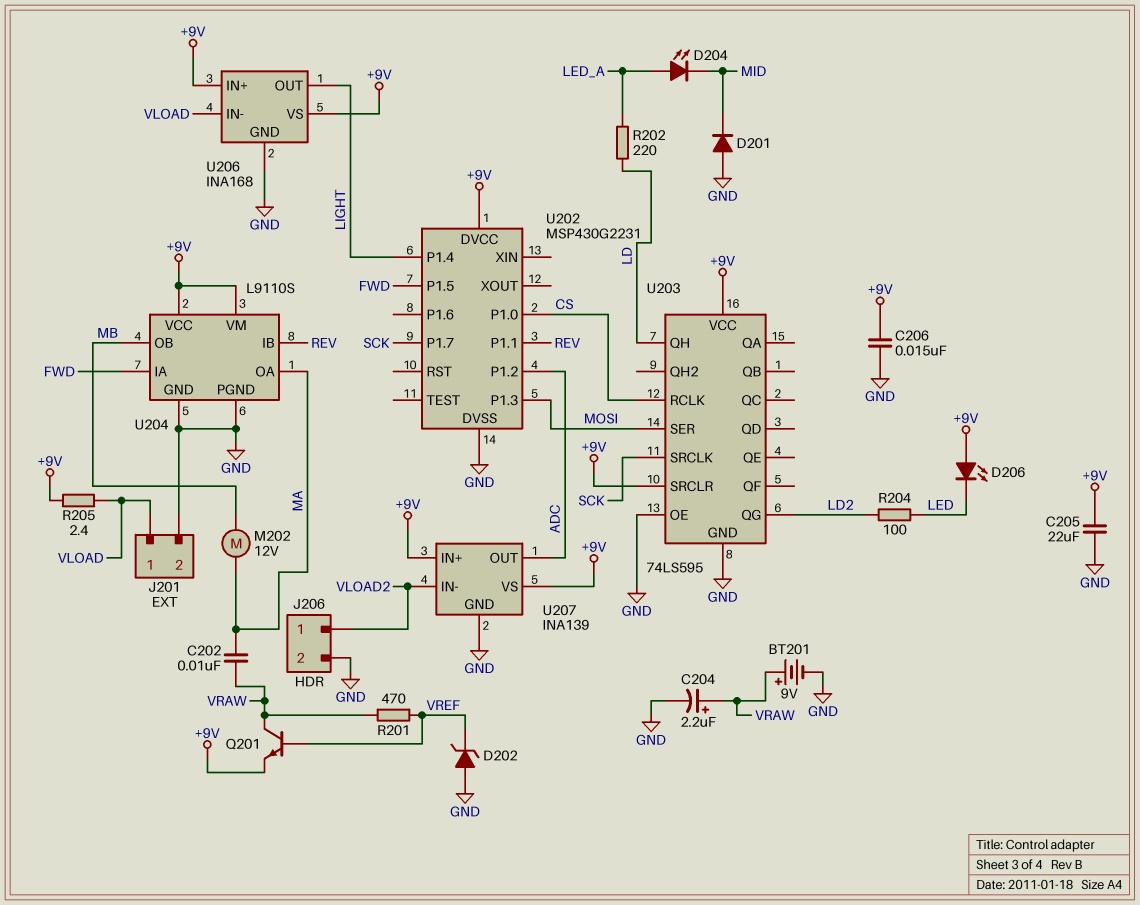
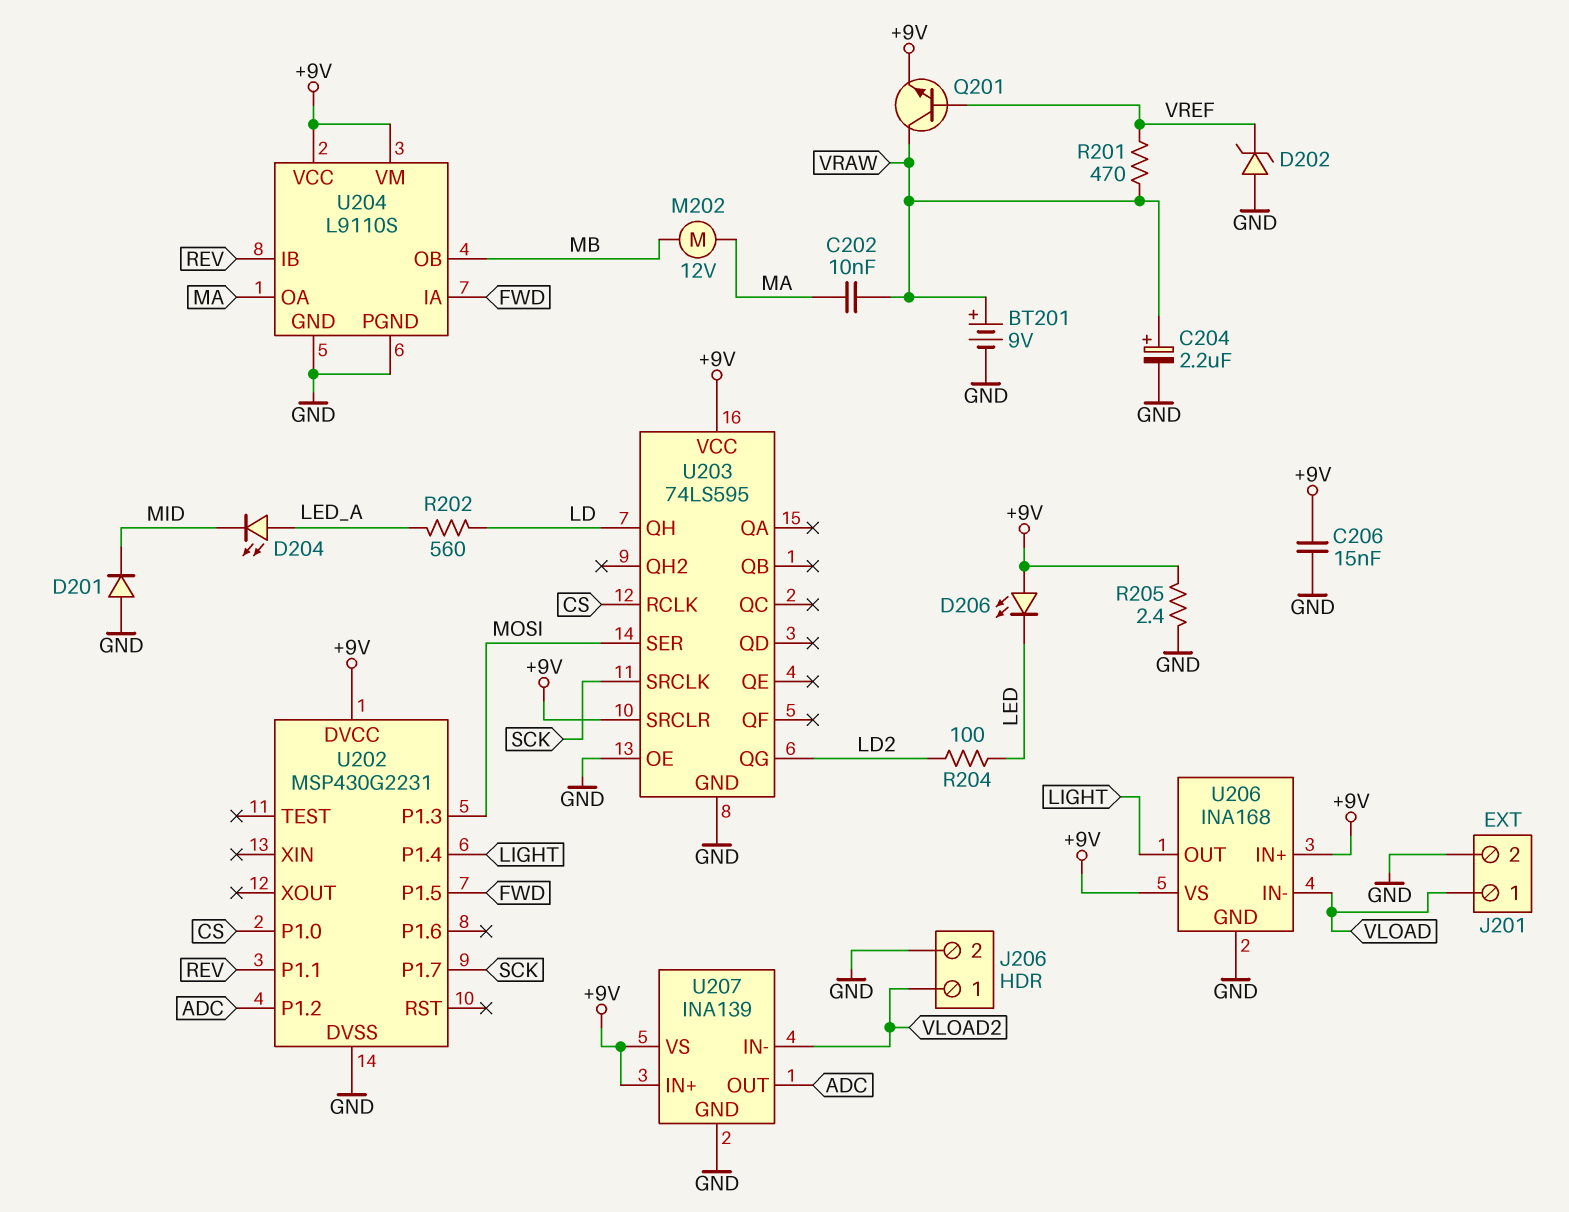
C205: 22uF (+9V, GND) -> none
R202: 220 (LD, LED_A) -> 560 (LD, LED_A)
R205: 2.4 (+9V, VLOAD) -> 2.4 (+9V, GND)

